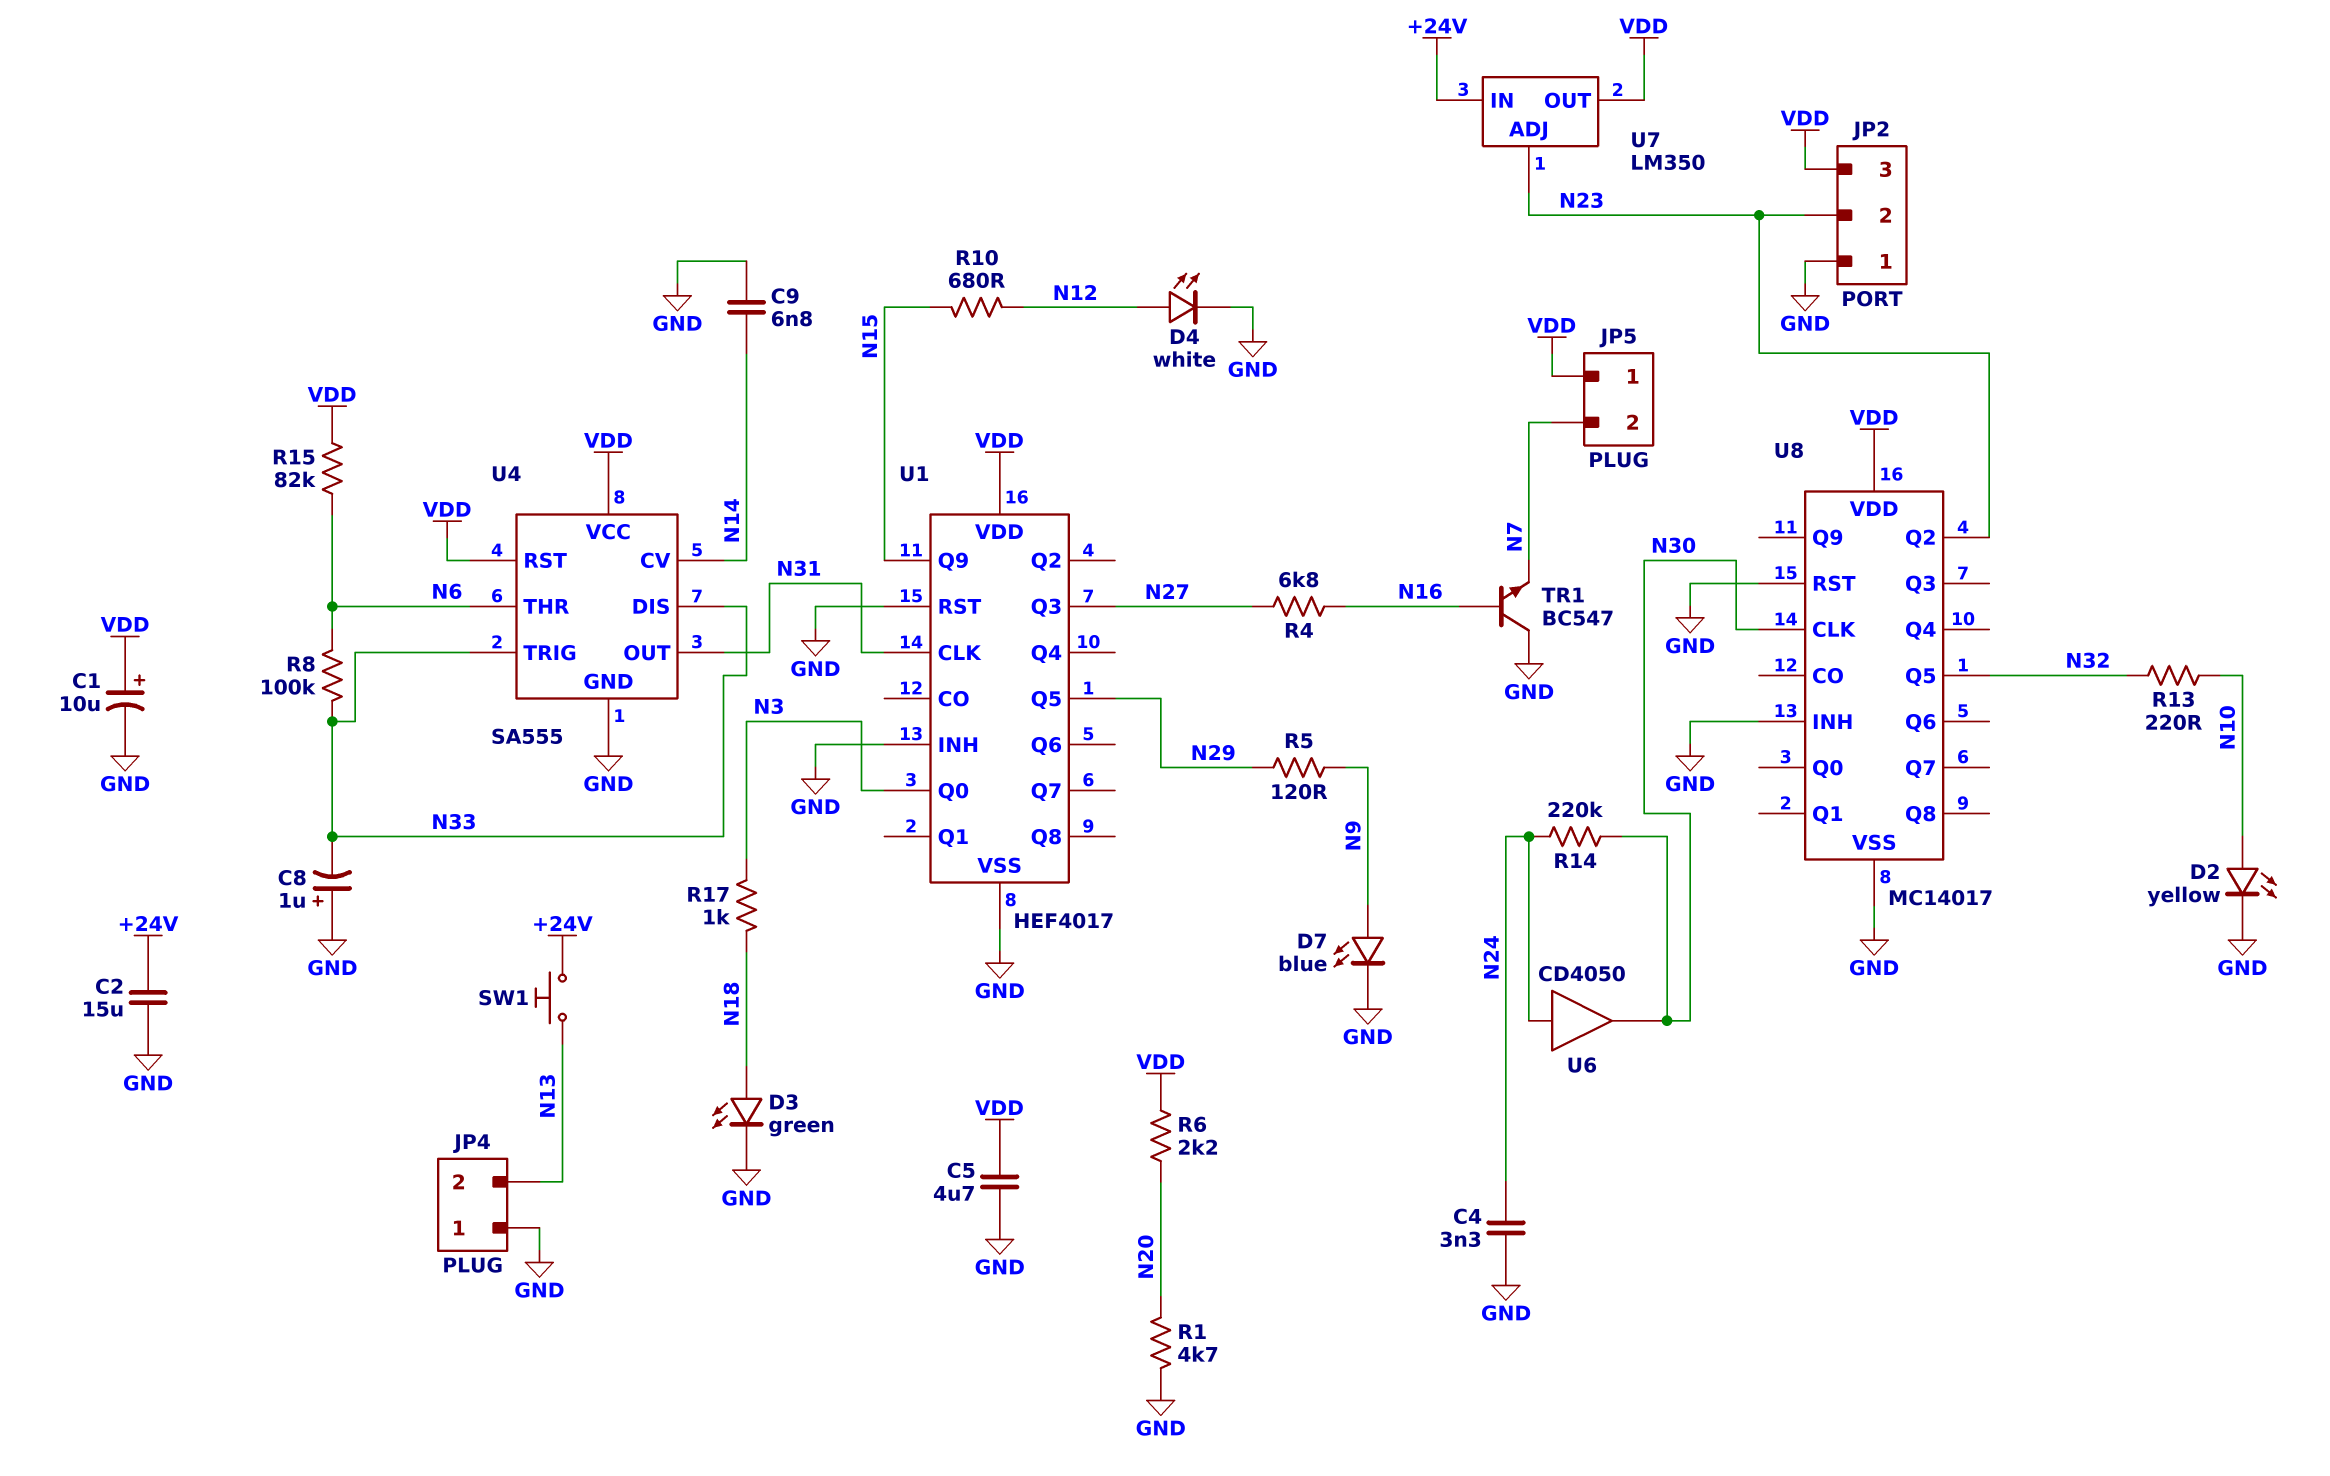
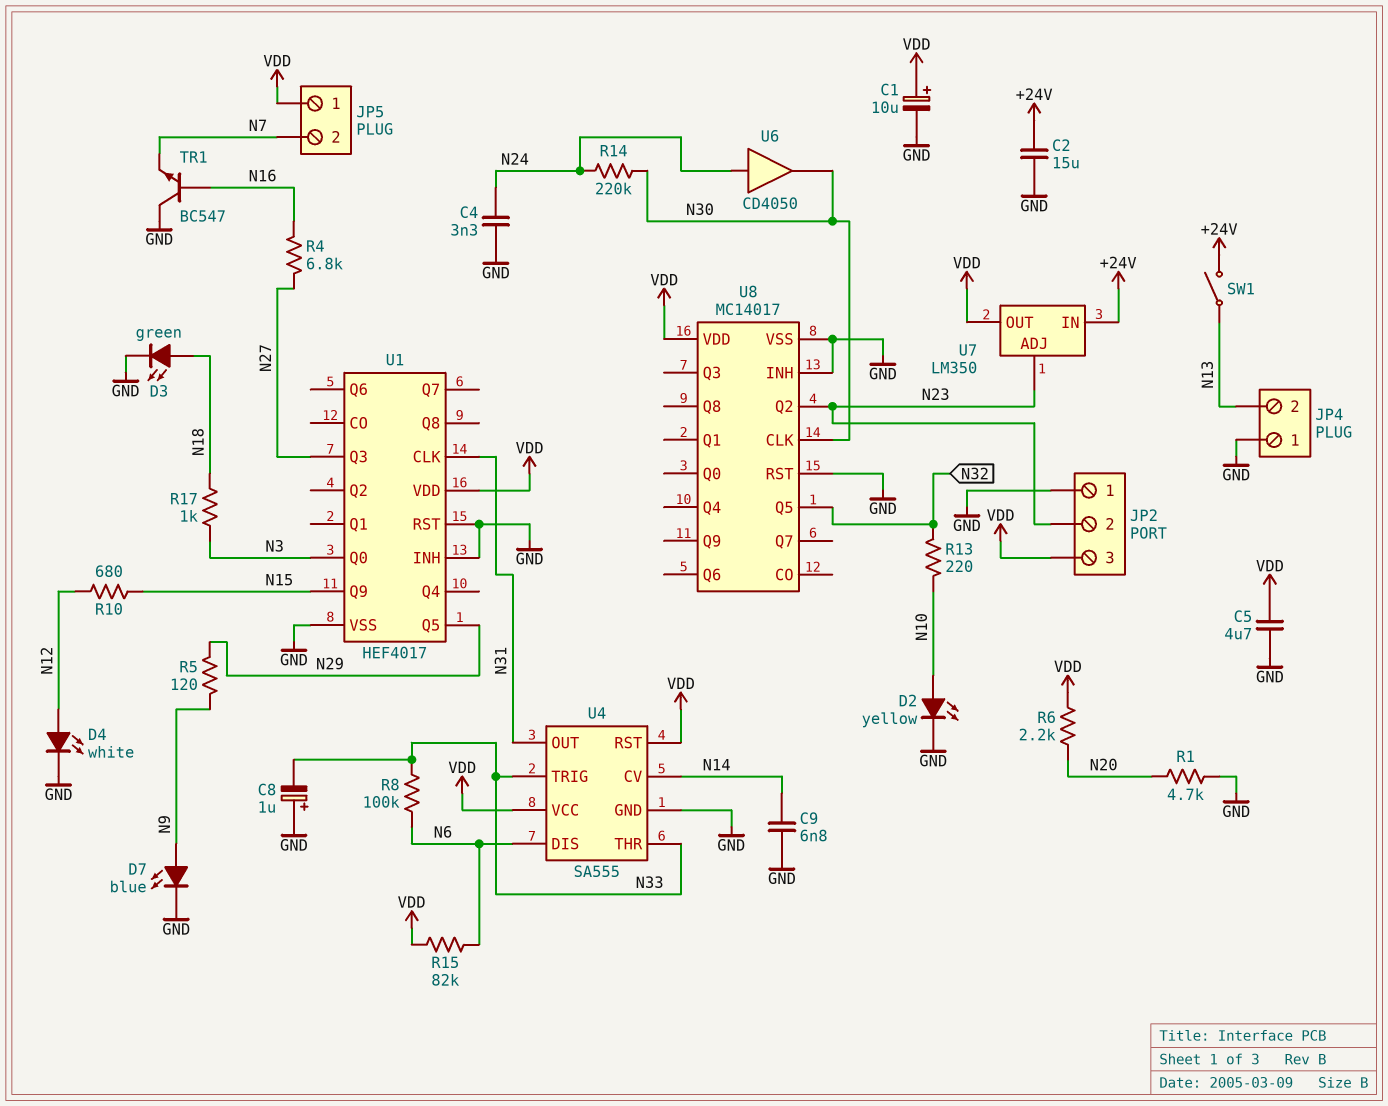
SW1: button (+24V, N13) -> switch (+24V, N13)
U4 pin DIS: N33 -> N6
U4 pin THR: N6 -> N33

